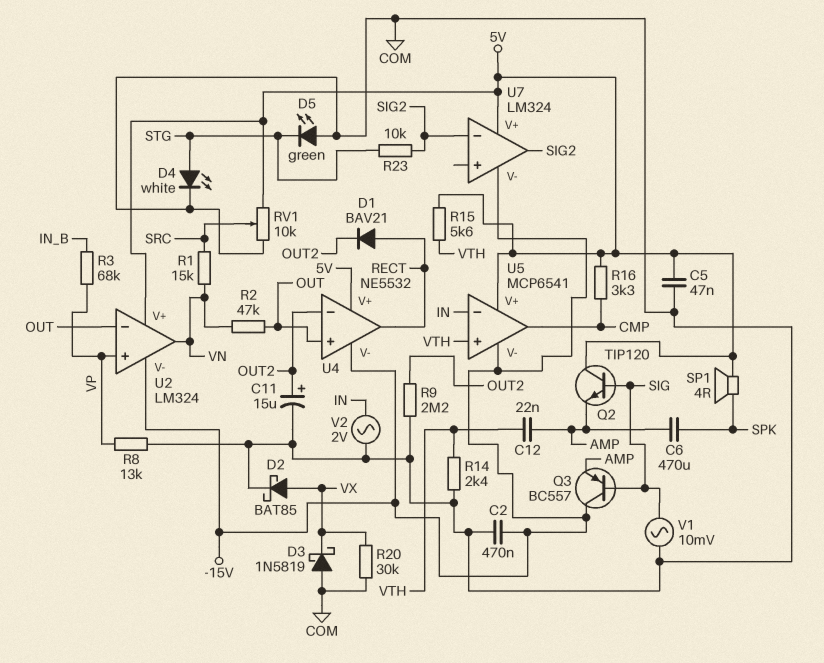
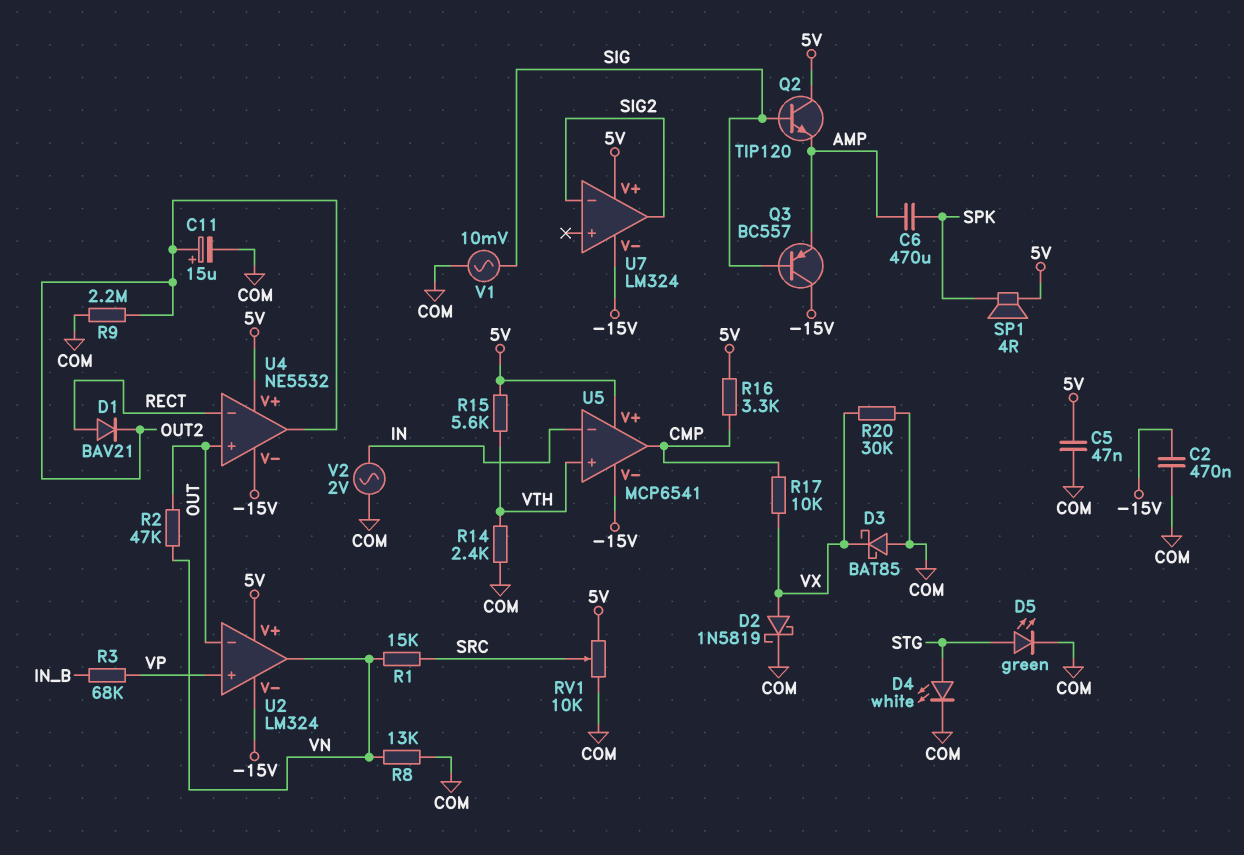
C12: 22nF (AMP, VTH) -> none
D2: schottky BAT85 (A VX, K COM) -> schottky 1N5819 (A VX, K COM)
D3: schottky 1N5819 (A COM, K VX) -> schottky BAT85 (A COM, K VX)
D5: LED green (A COM, K STG) -> LED green (A STG, K COM)
R8: 13k (COM, VP) -> 13k (COM, VN)
R17: none -> 10k (CMP, VX)
R23: 10k (SIG2, STG) -> none
U4 pin in-: OUT2 -> RECT
U4 pin out: RECT -> OUT2

